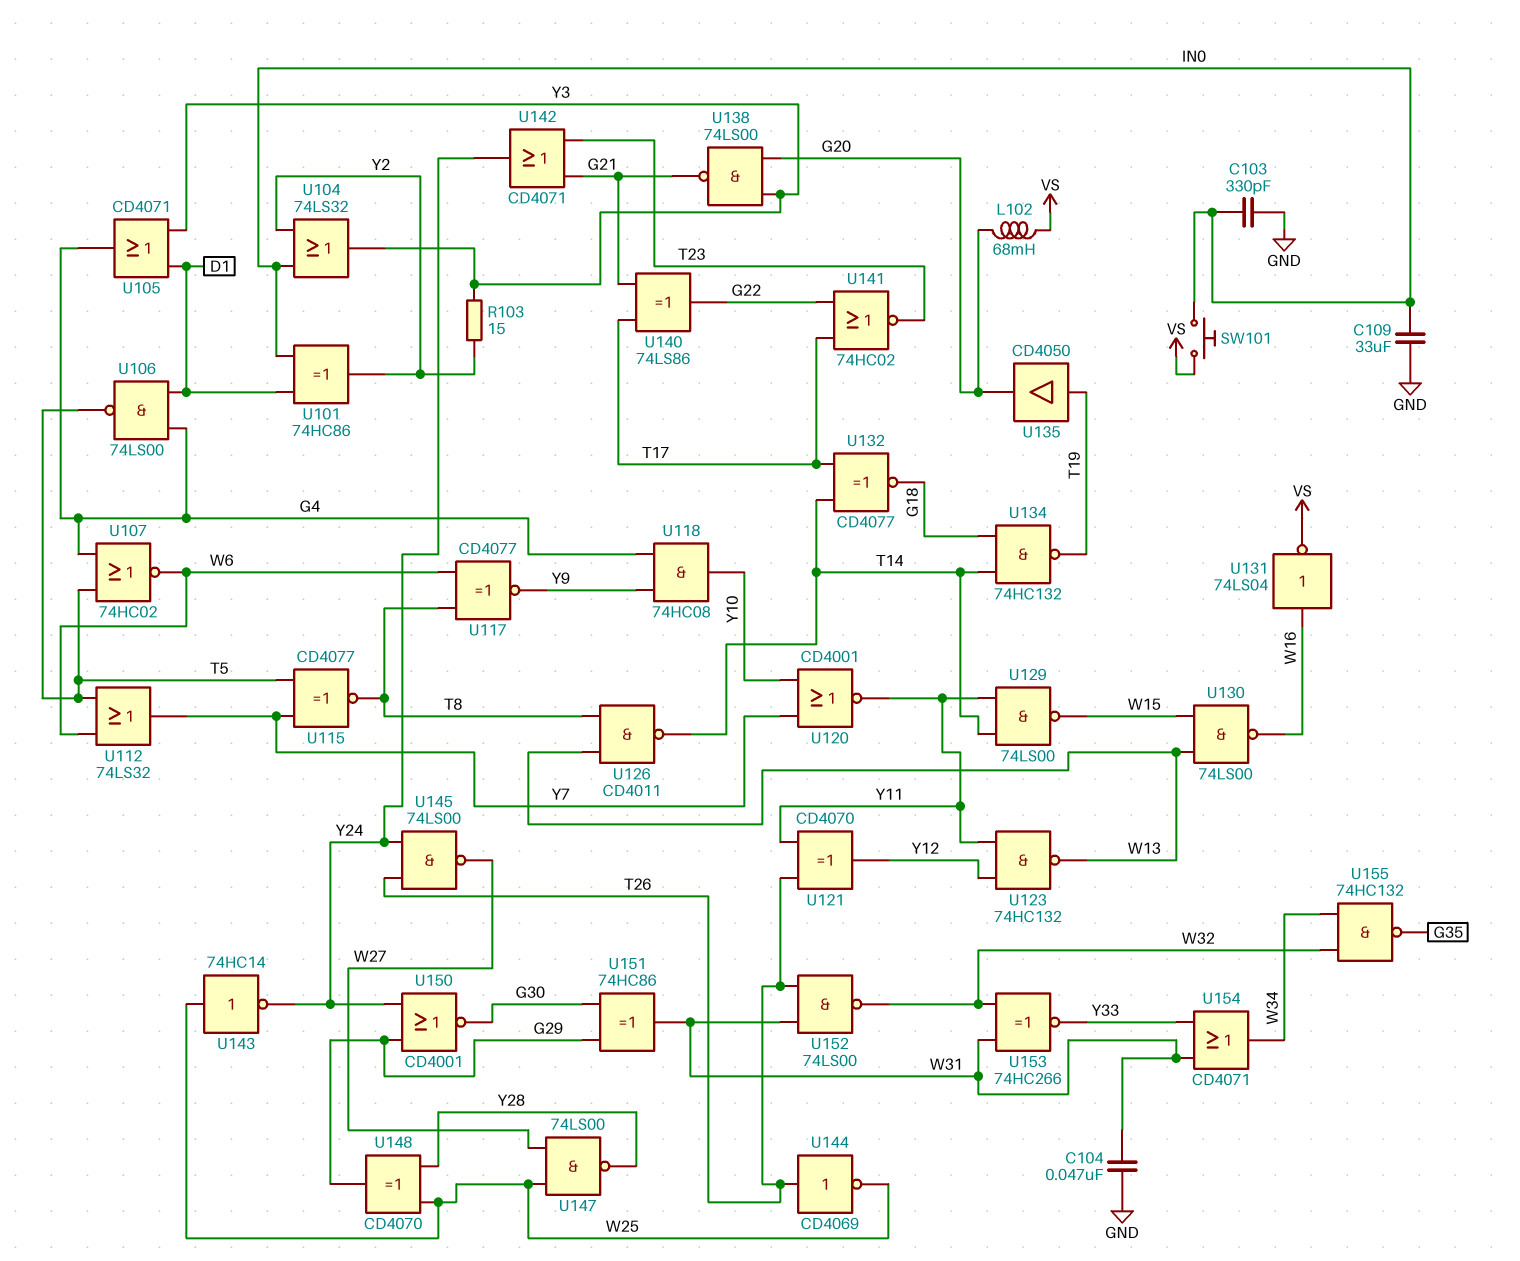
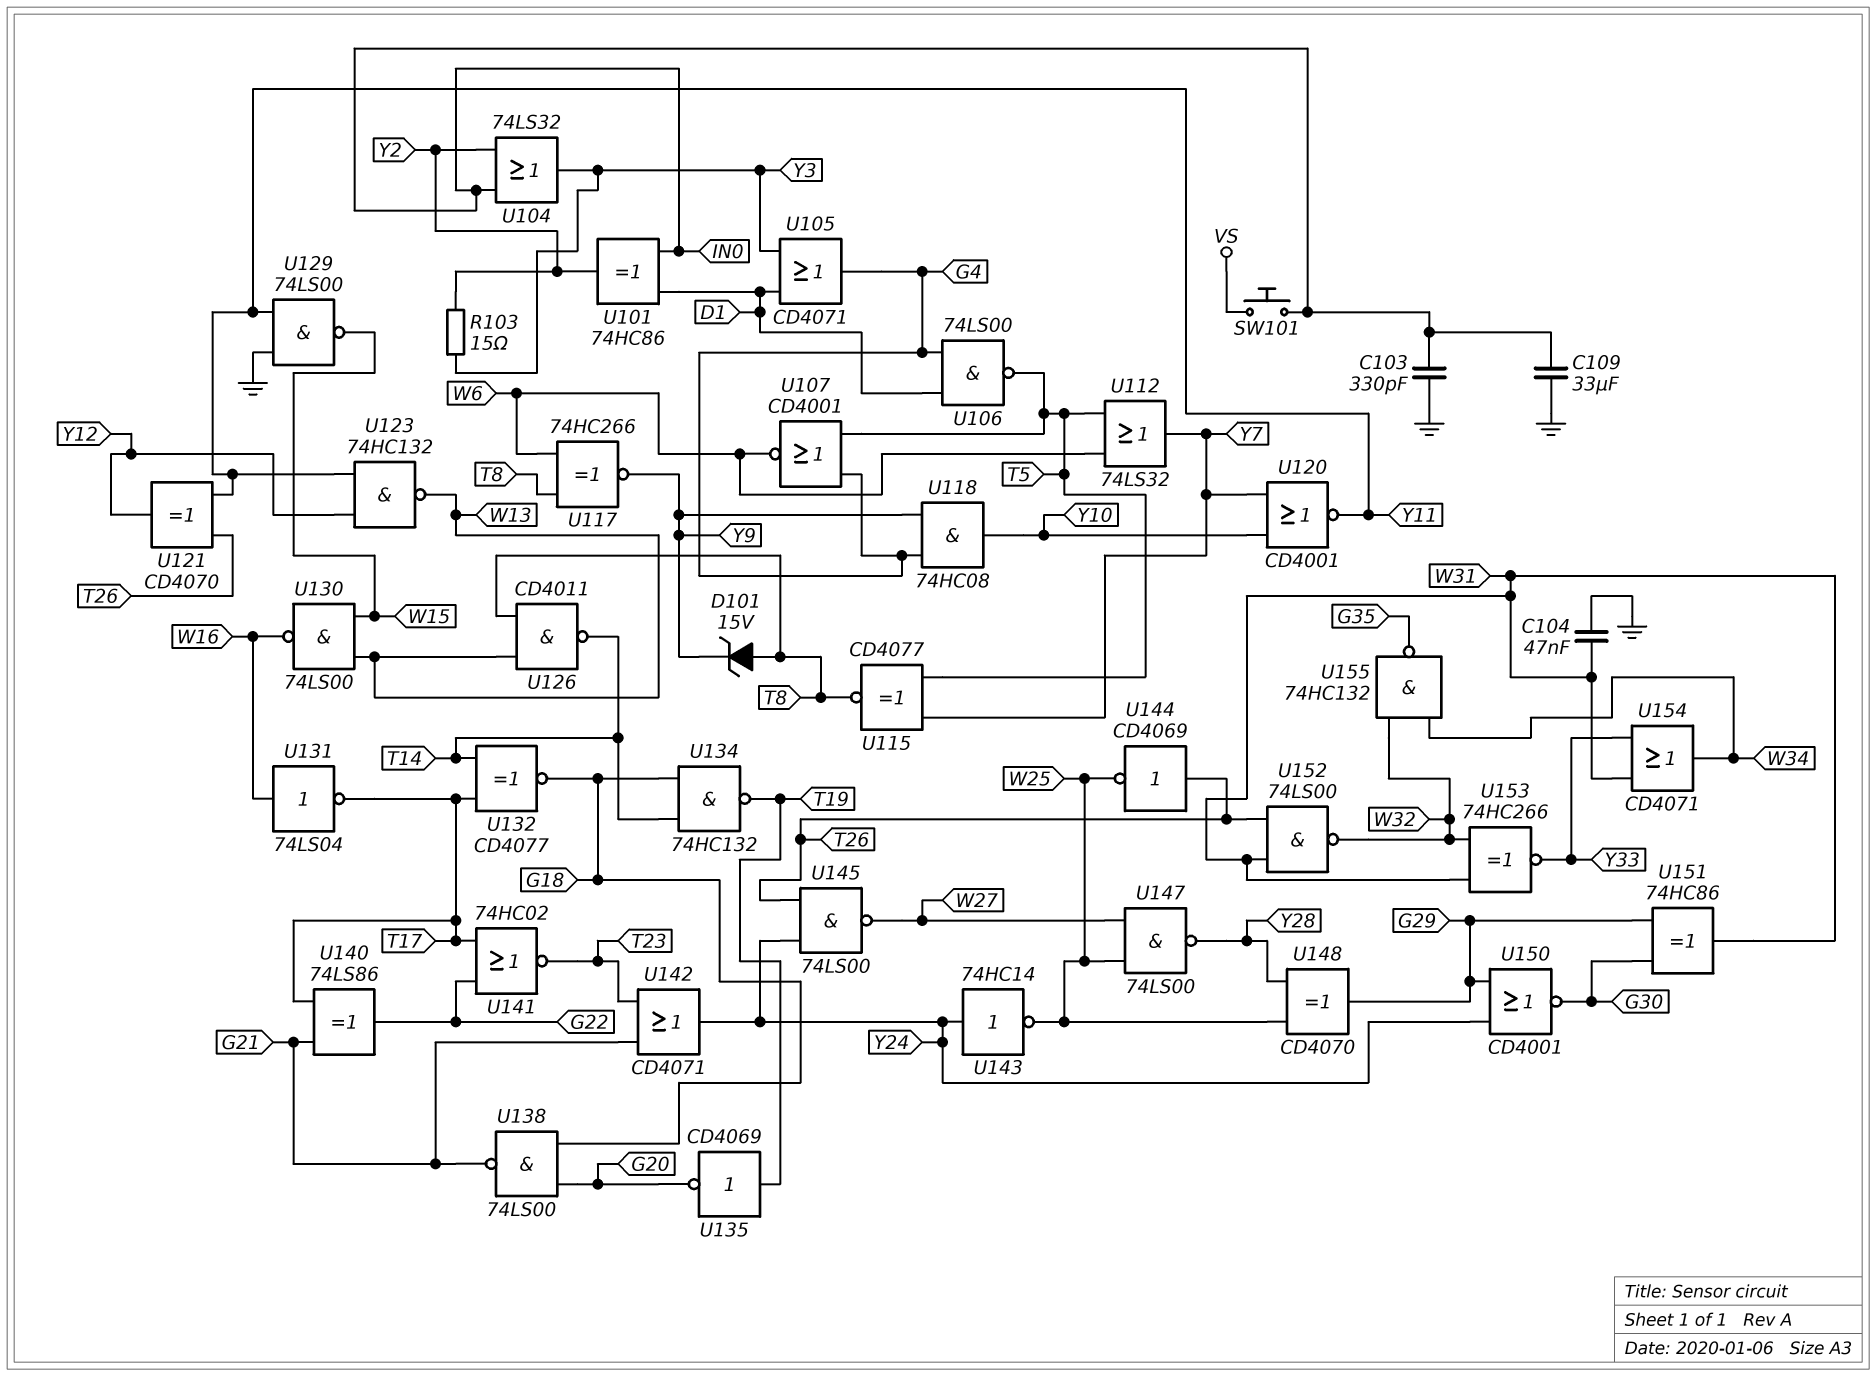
D101: none -> zener 15V (A T8, K Y9)
L102: 68mH (G20, VS) -> none
U107: NOR 74HC02 (in G4, in T5, out W6) -> NOR CD4001 (in G4, in T5, out W6)
U117: XNOR CD4077 (in T8, in W6, out Y9) -> XNOR 74HC266 (in T8, in W6, out Y9)
U129: NAND 74LS00 (in T14, in Y11, out W15) -> NAND 74LS00 (in GND, in Y11, out W15)
U131: NOT 74LS04 (in W16, out VS) -> NOT 74LS04 (in W16, out T17)
U135: buffer CD4050 (in T19, out G20) -> NOT CD4069 (in T19, out G20)
U138: NAND 74LS00 (in G20, in Y3, out G21) -> NAND 74LS00 (in G18, in G20, out G21)
U143: NOT 74HC14 (in W25, out Y24) -> NOT 74HC14 (in Y24, out W25)

